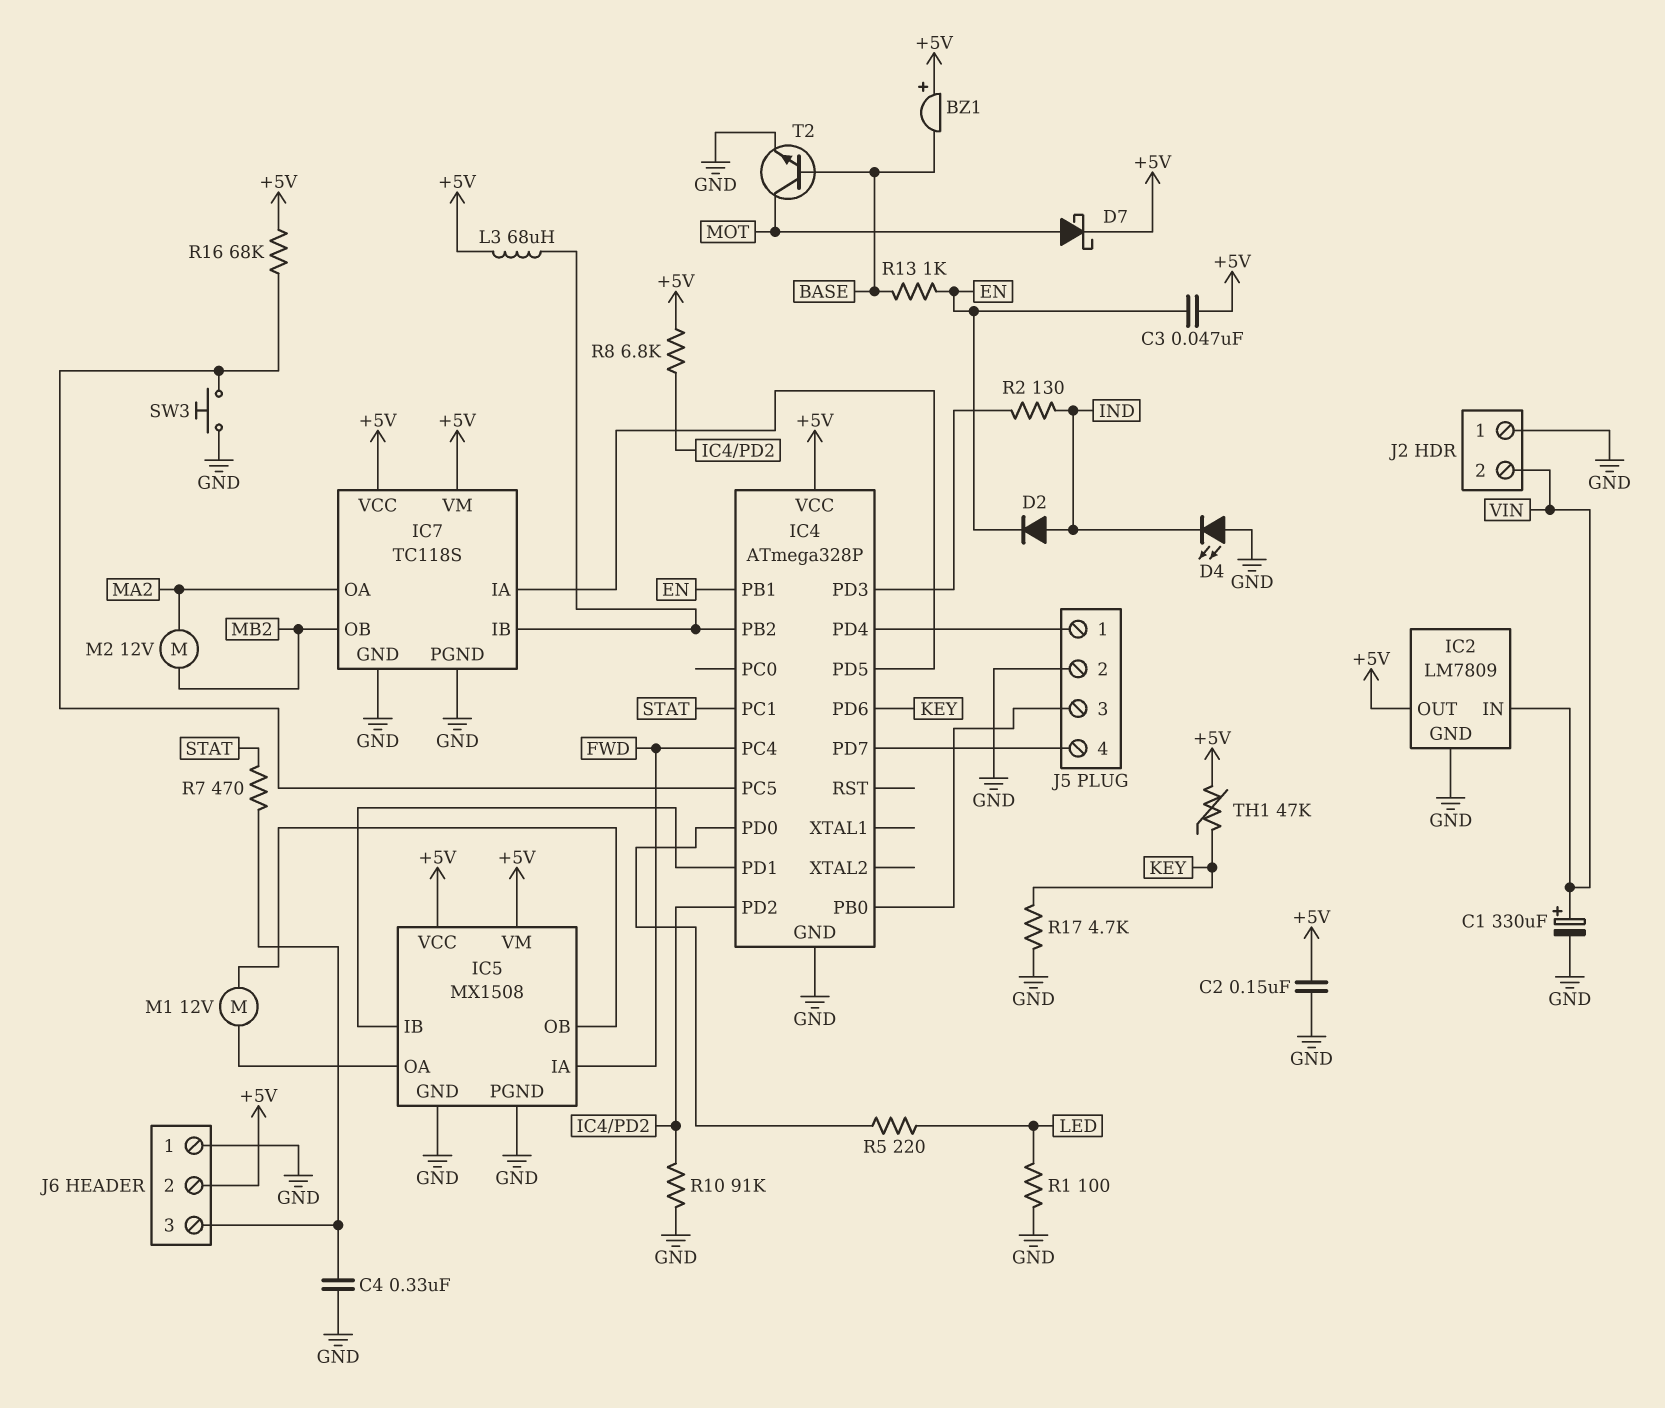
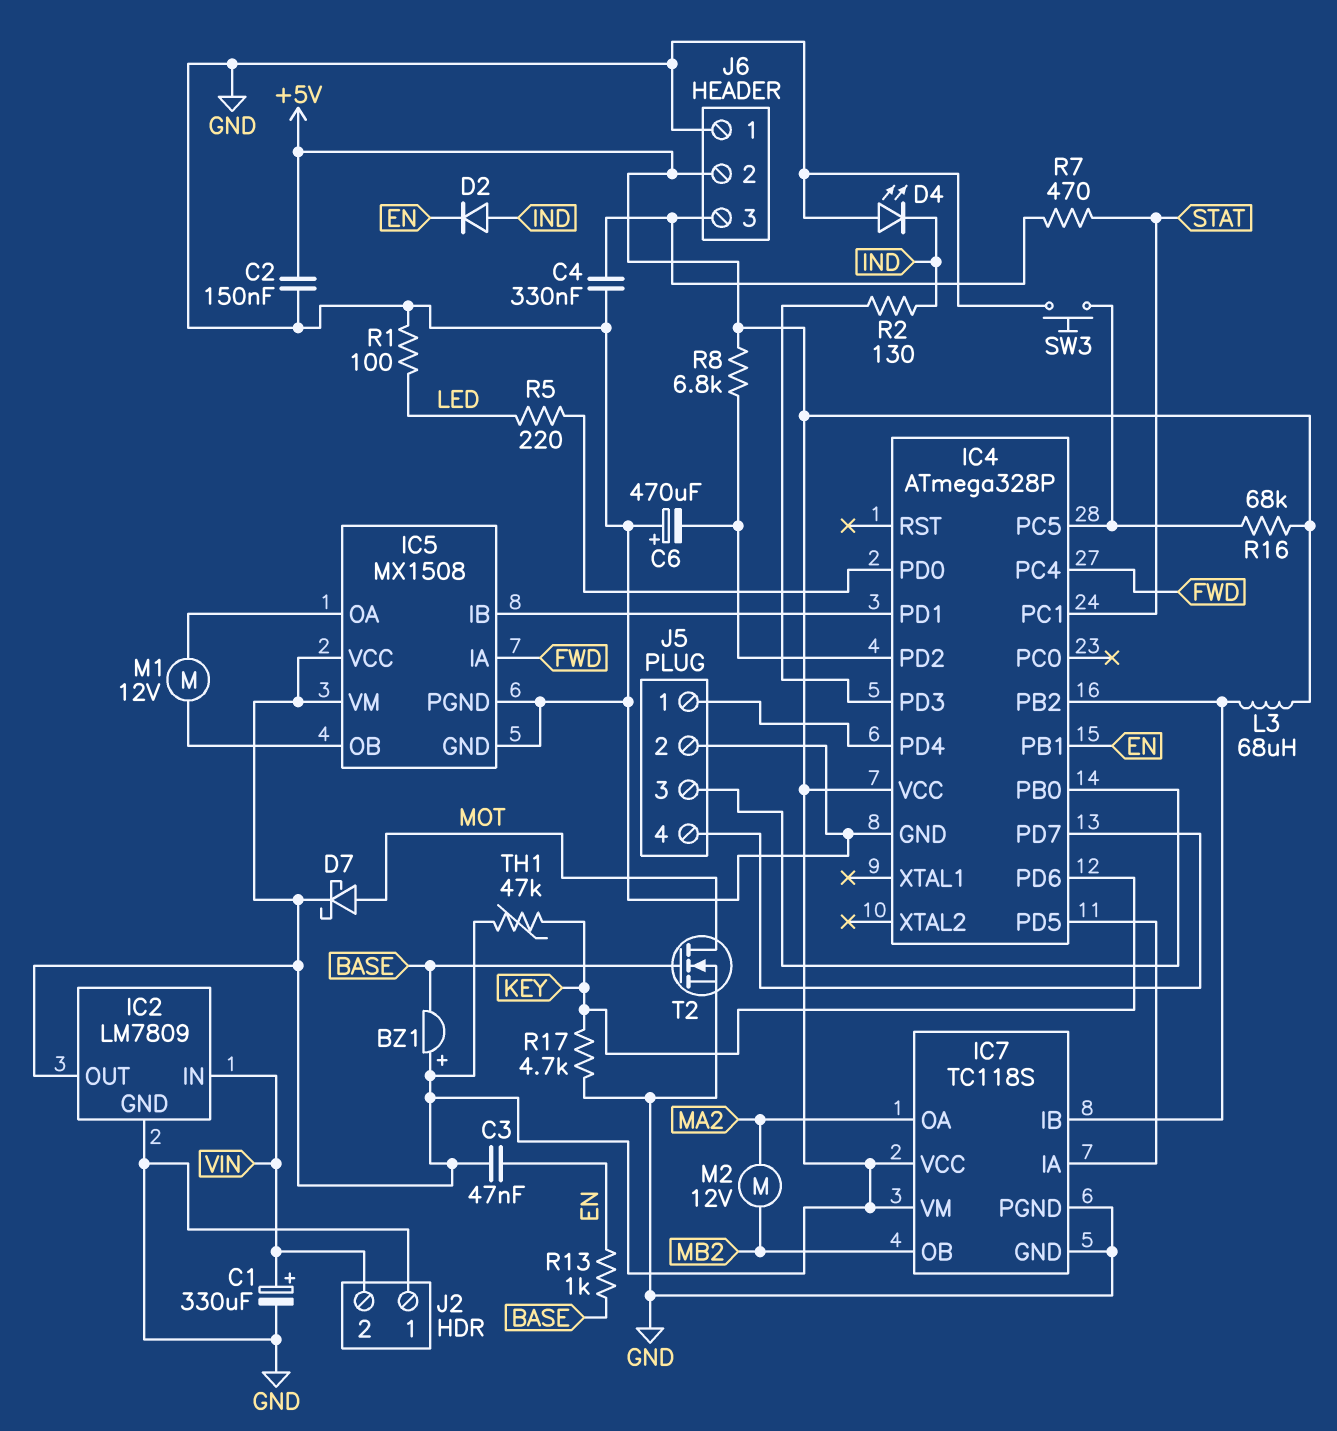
C6: none -> 470uF (plus GND, minus IC4/PD2)
R10: 91k (GND, IC4/PD2) -> none
T2: NPN (B BASE, C MOT, E GND) -> NMOS (G BASE, D MOT, S GND)

